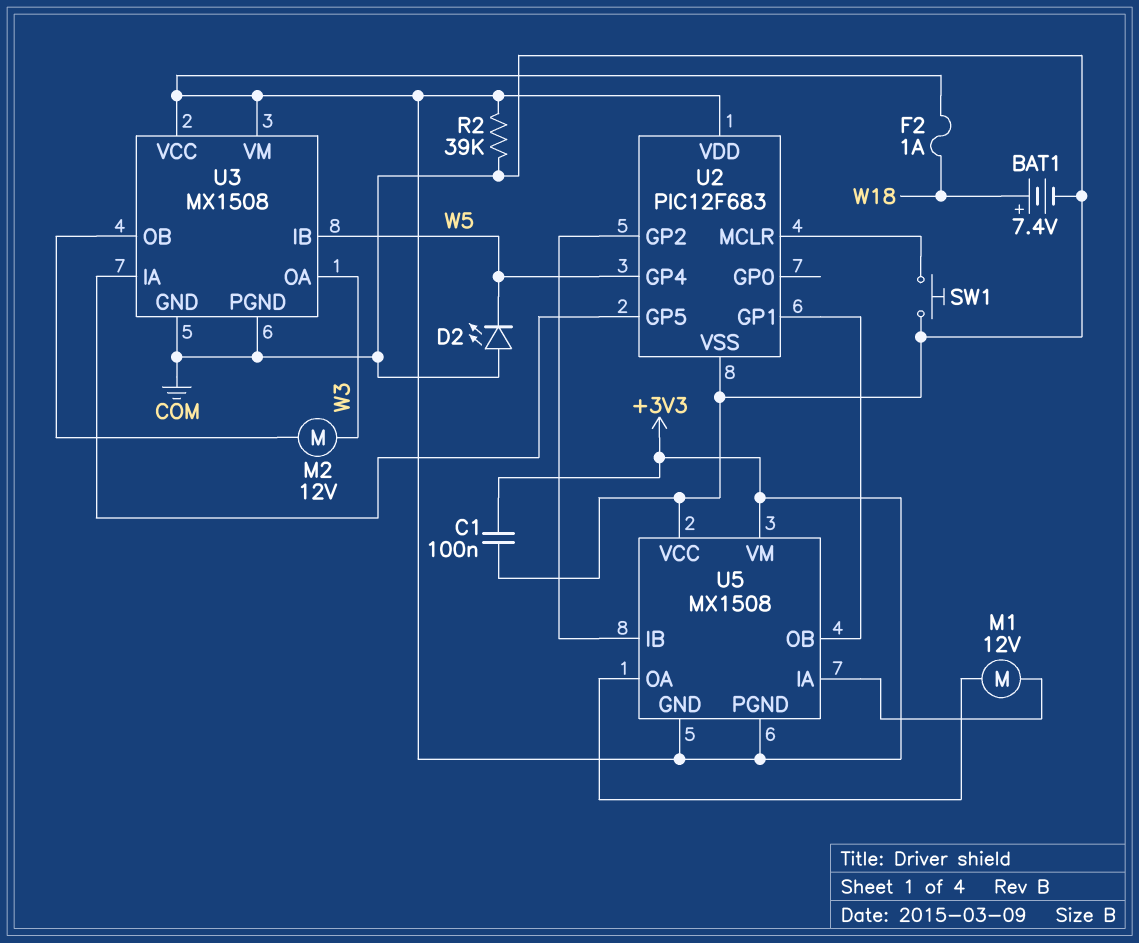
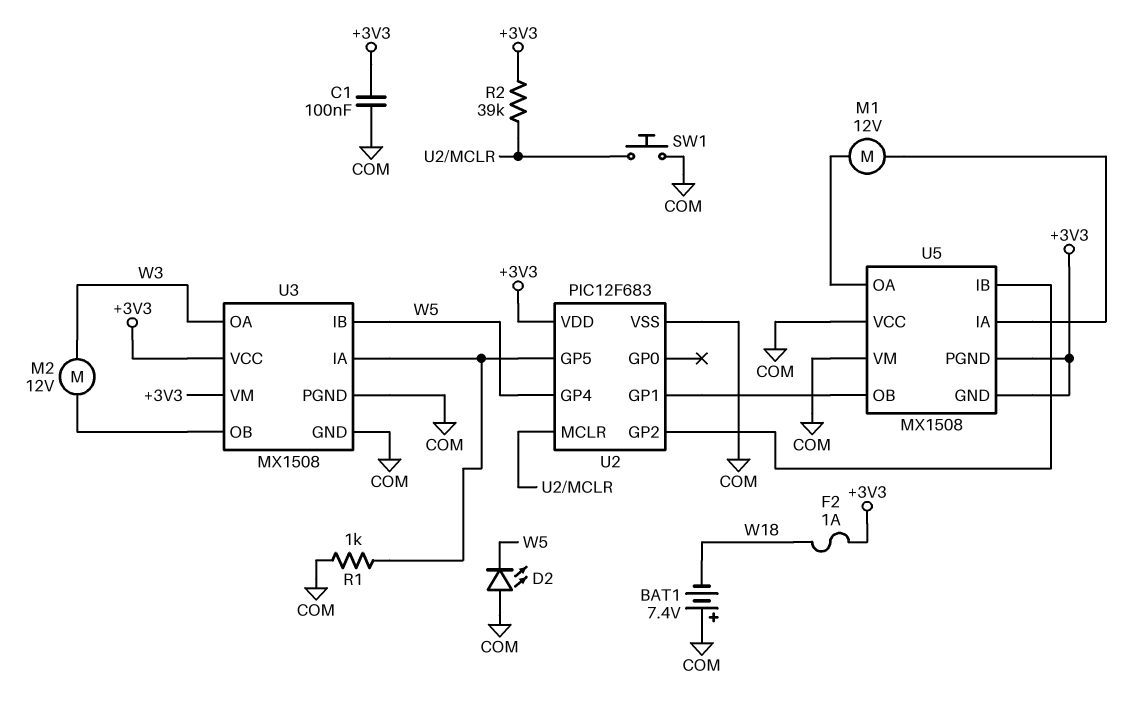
BAT1: 7.4V (plus W18, minus COM) -> 7.4V (plus COM, minus W18)
R1: none -> 1k (COM, U2/GP5)
R2: 39k (+3V3, COM) -> 39k (+3V3, U2/MCLR)
U5 pin VM: +3V3 -> COM

